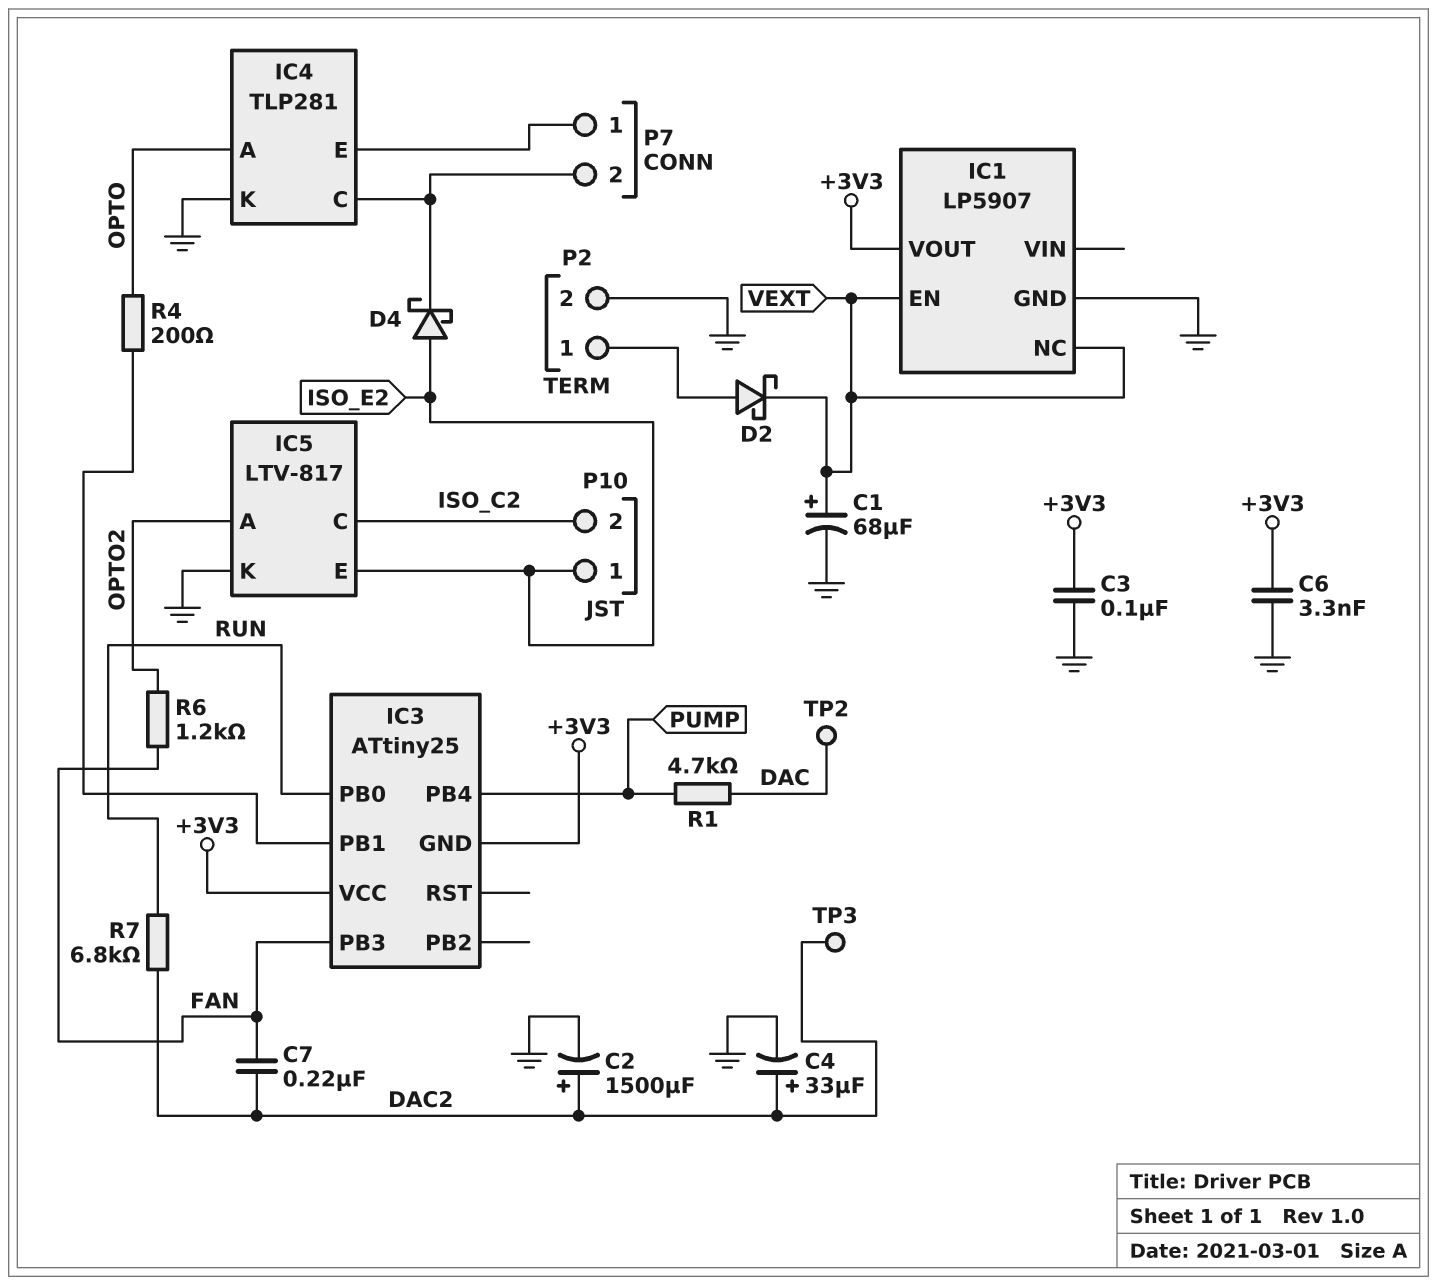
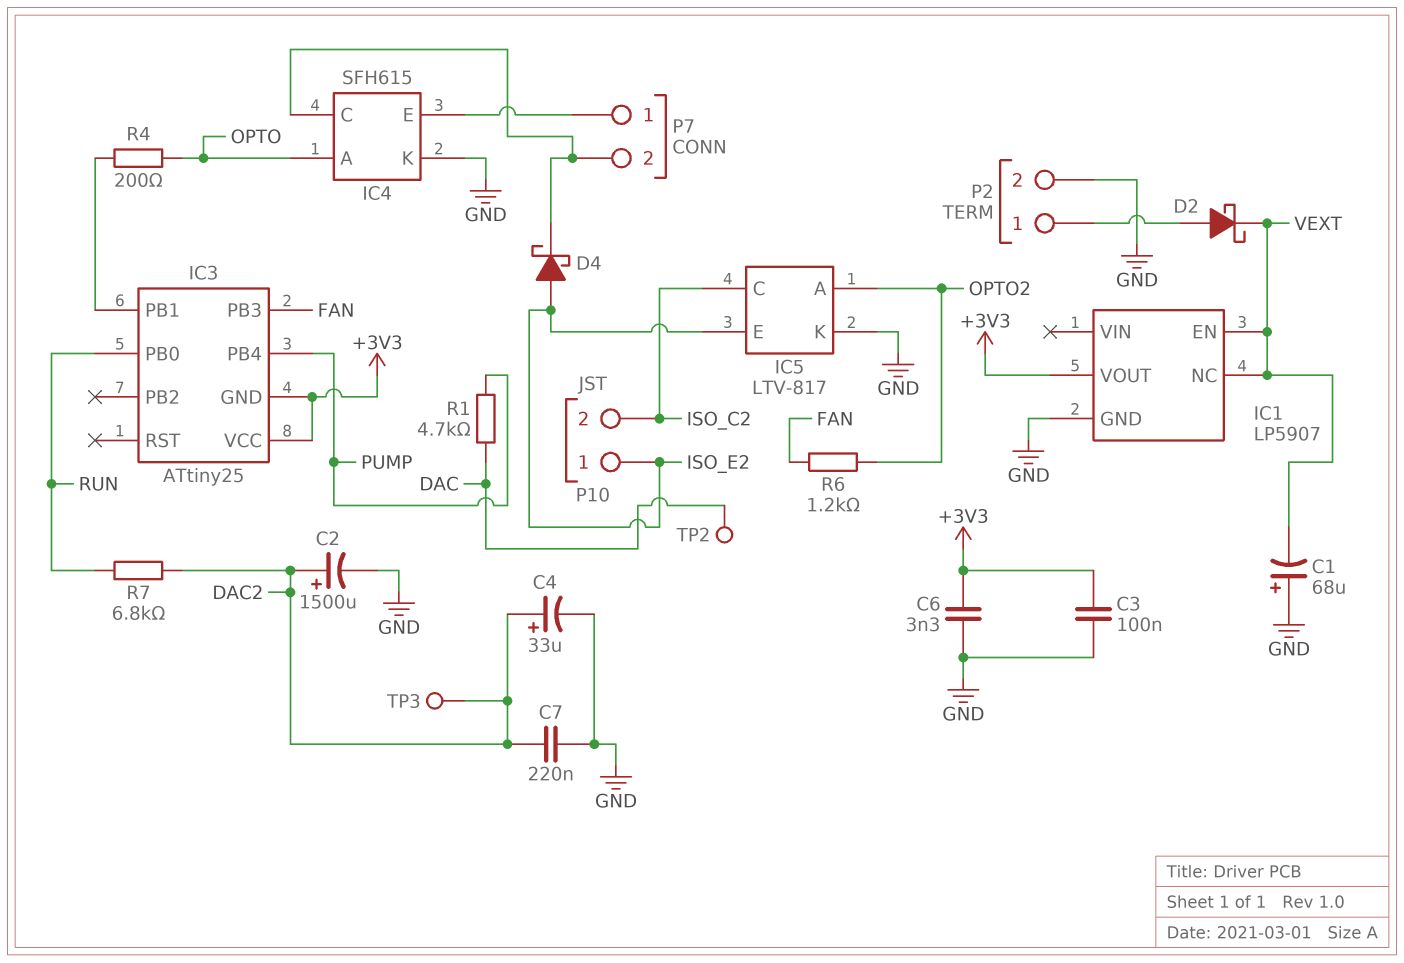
C1: 68uF (plus VEXT, minus GND) -> 68uF (plus GND, minus VEXT)
C7: 220nF (DAC2, FAN) -> 220nF (DAC2, GND)
IC4: TLP281 -> SFH615

